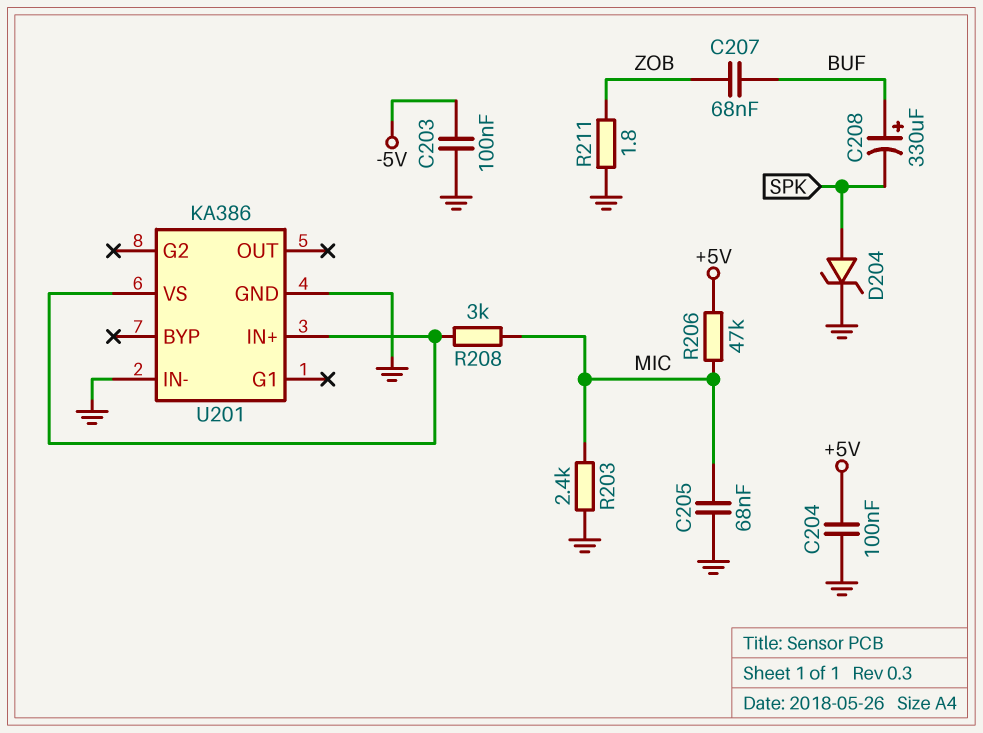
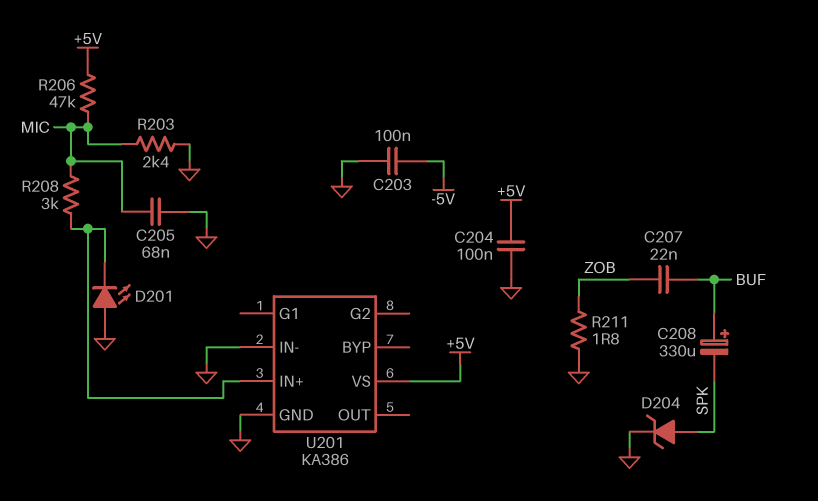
C207: 68nF (BUF, ZOB) -> 22nF (BUF, ZOB)
D201: none -> LED (A GND, K U201/IN+)
U201 pin VS: U201/IN+ -> +5V

